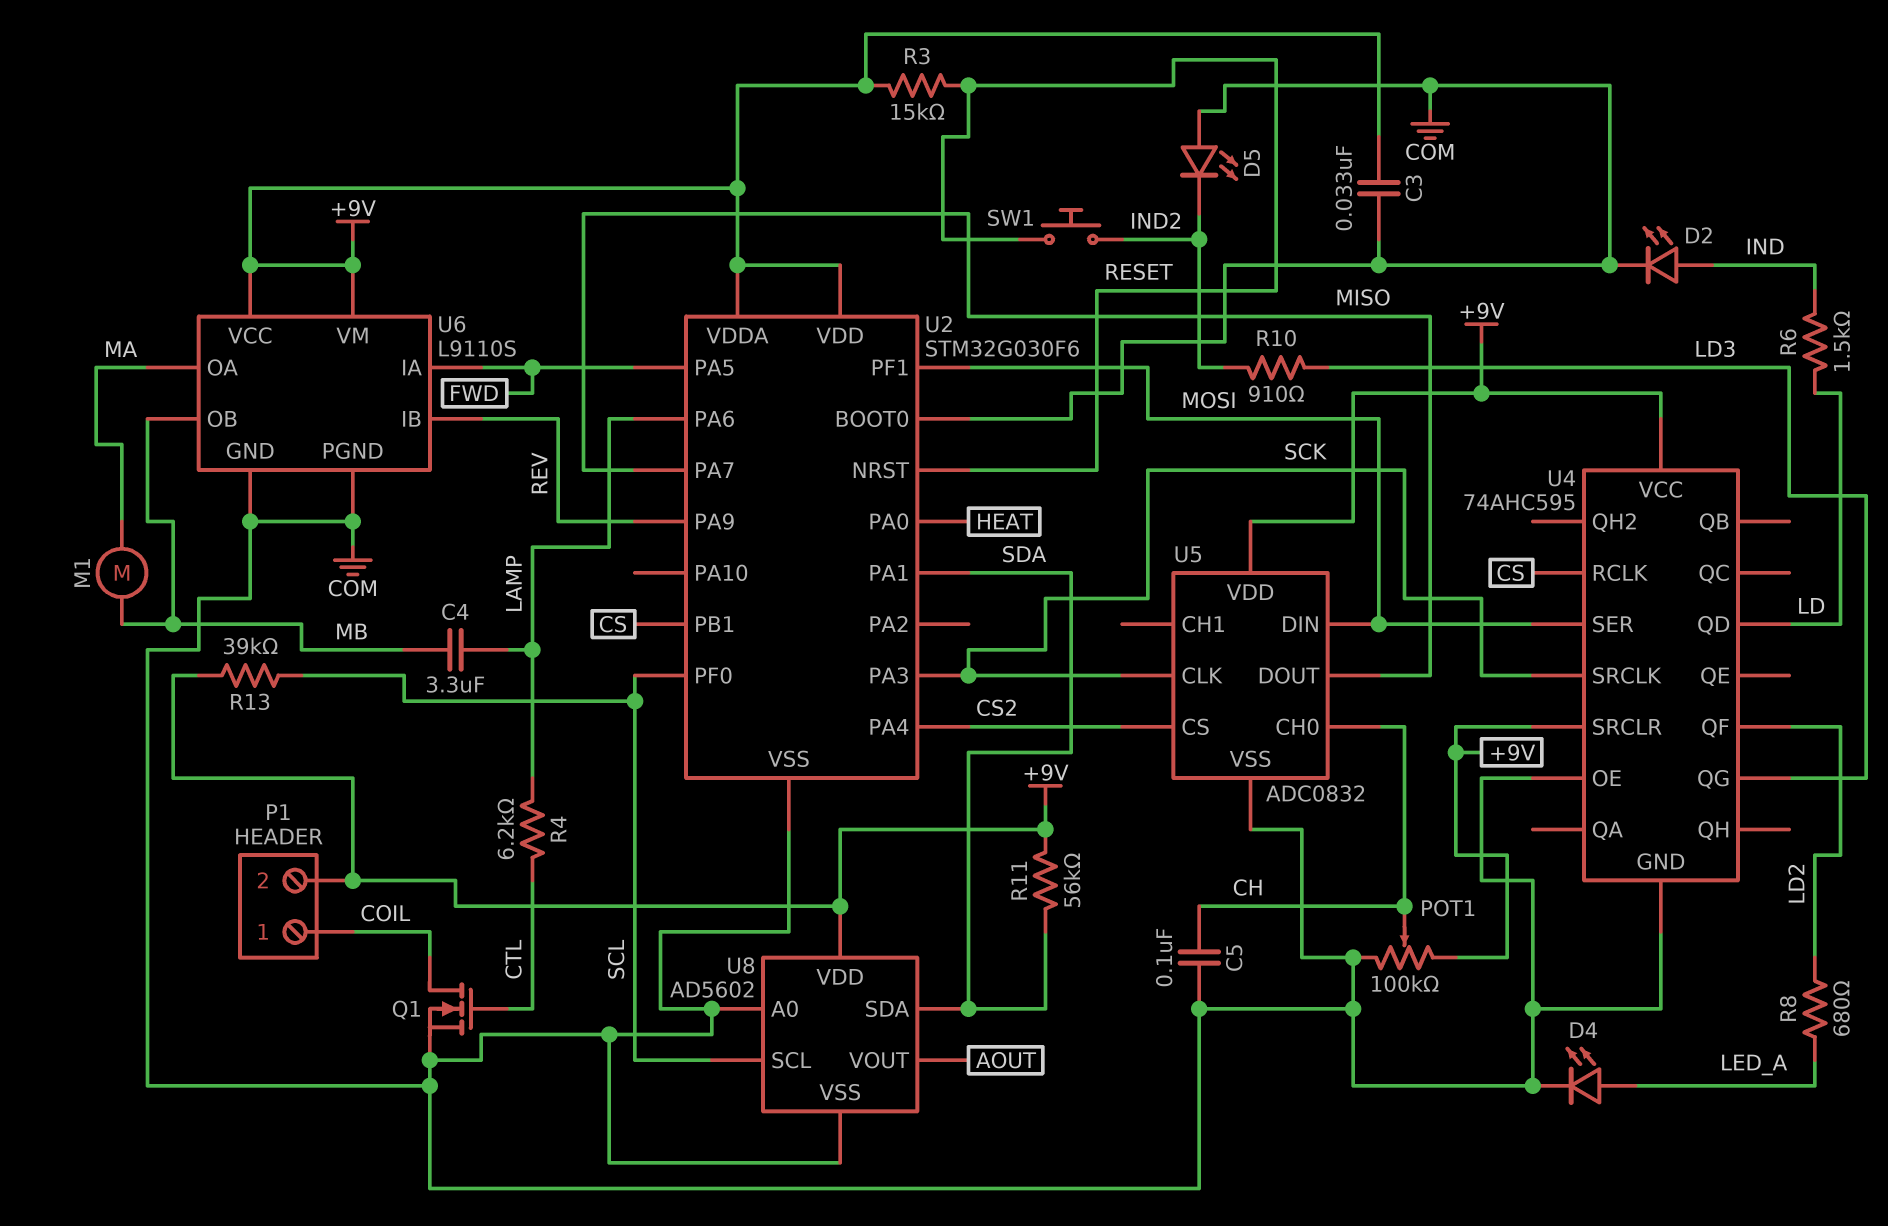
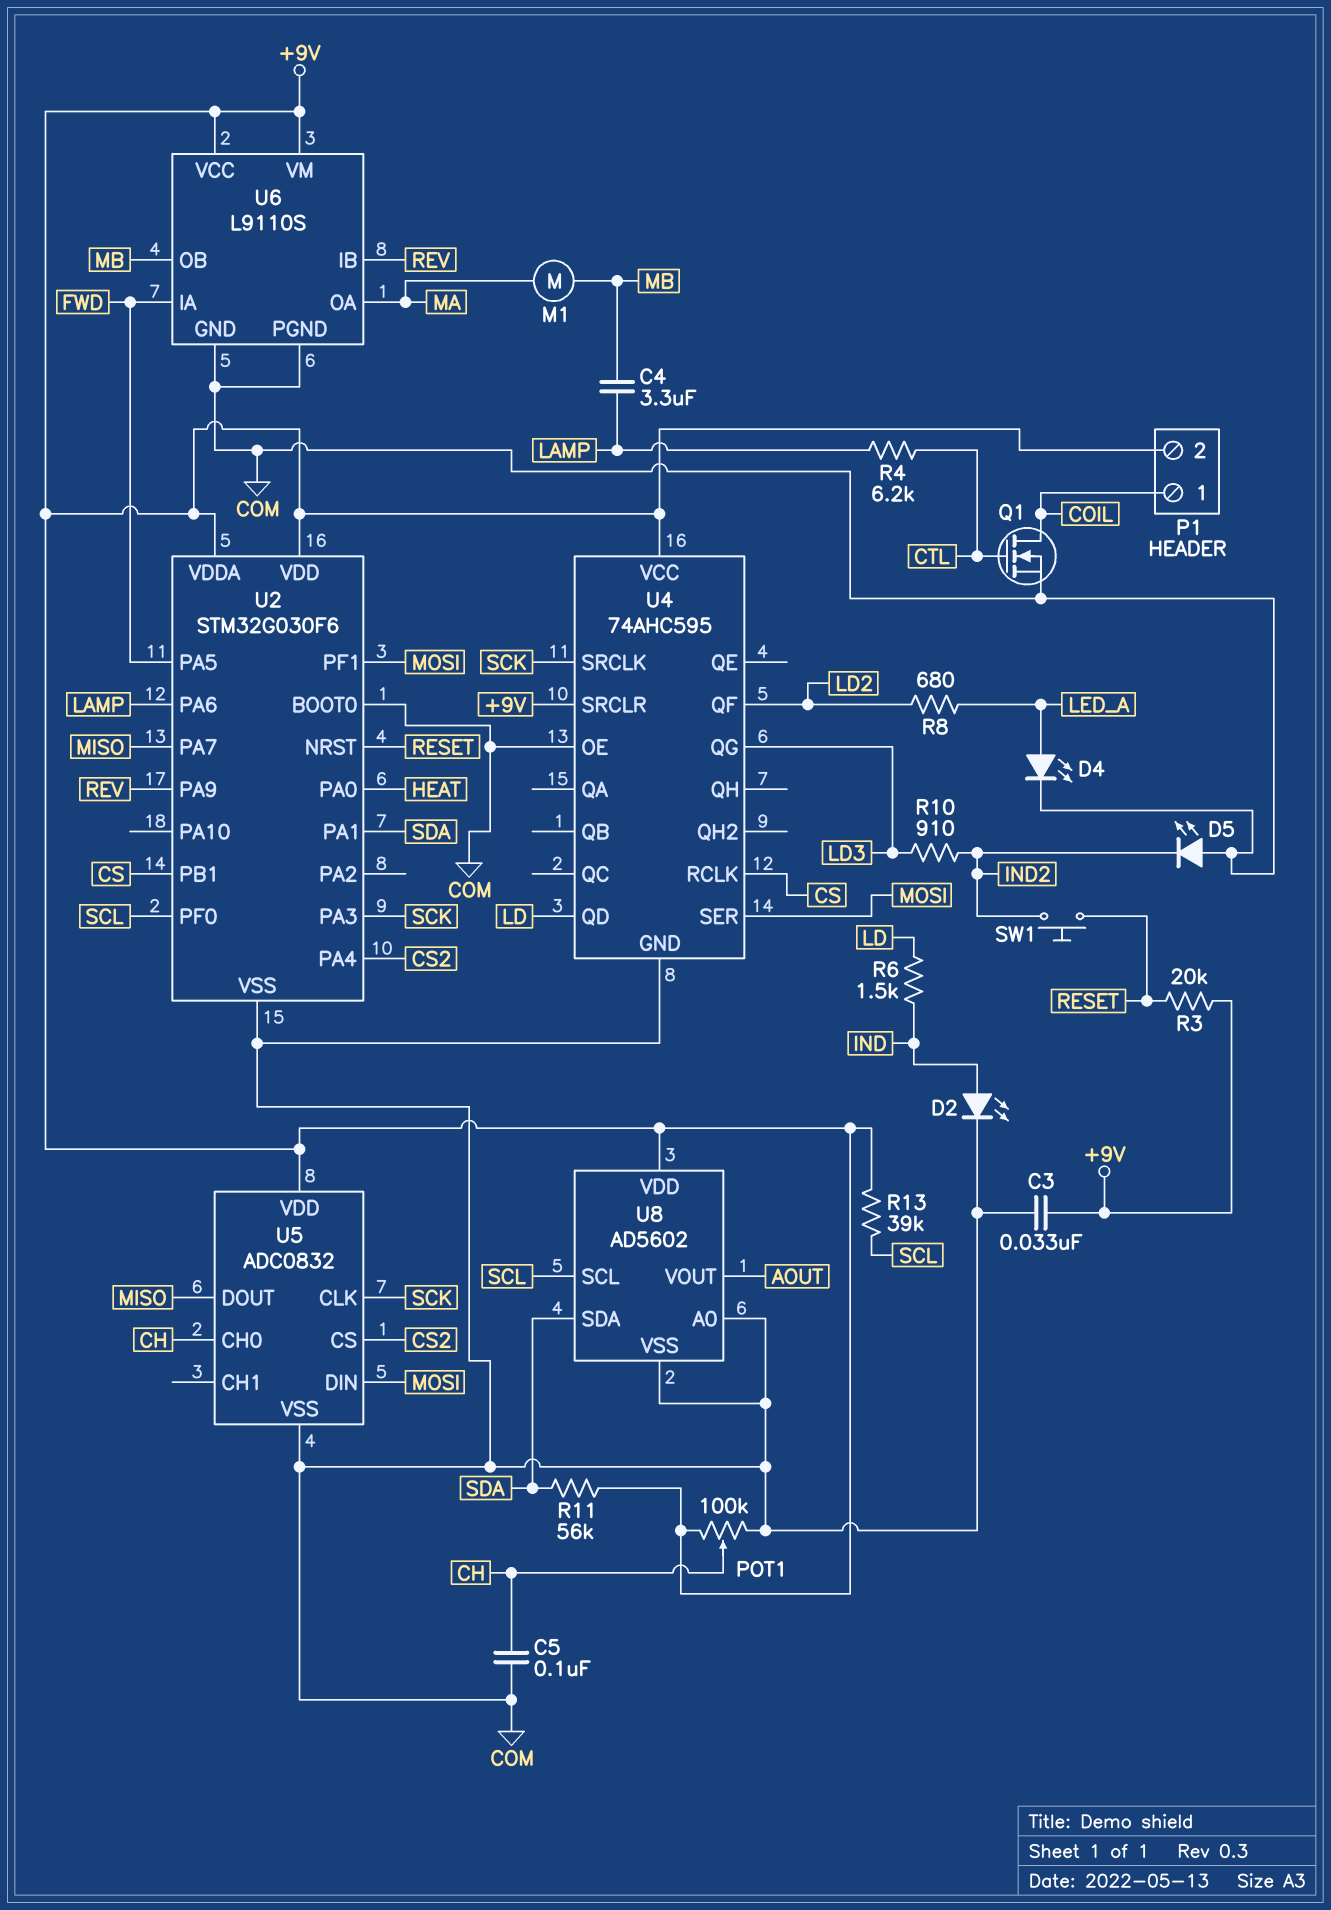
R3: 15k (+9V, RESET) -> 20k (+9V, RESET)

